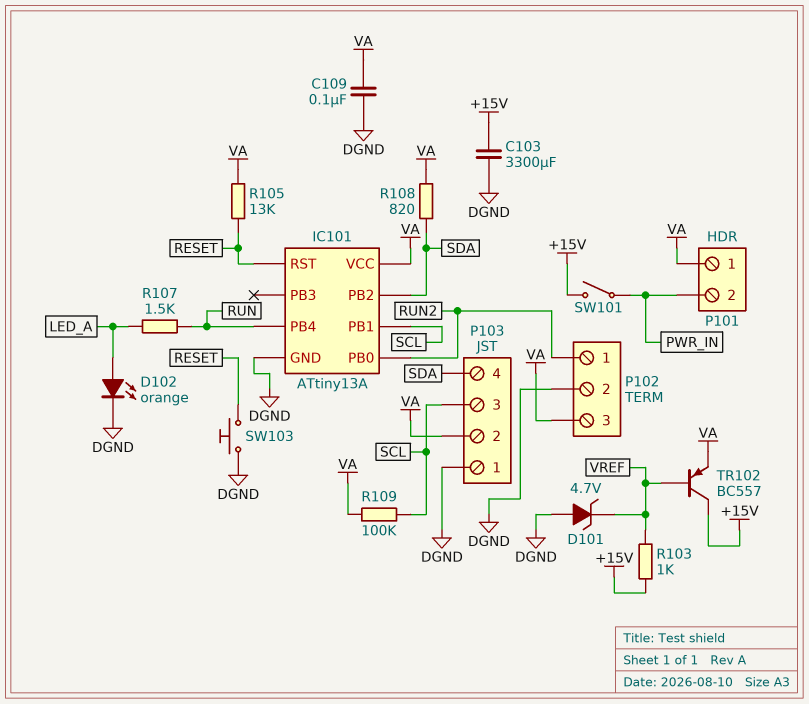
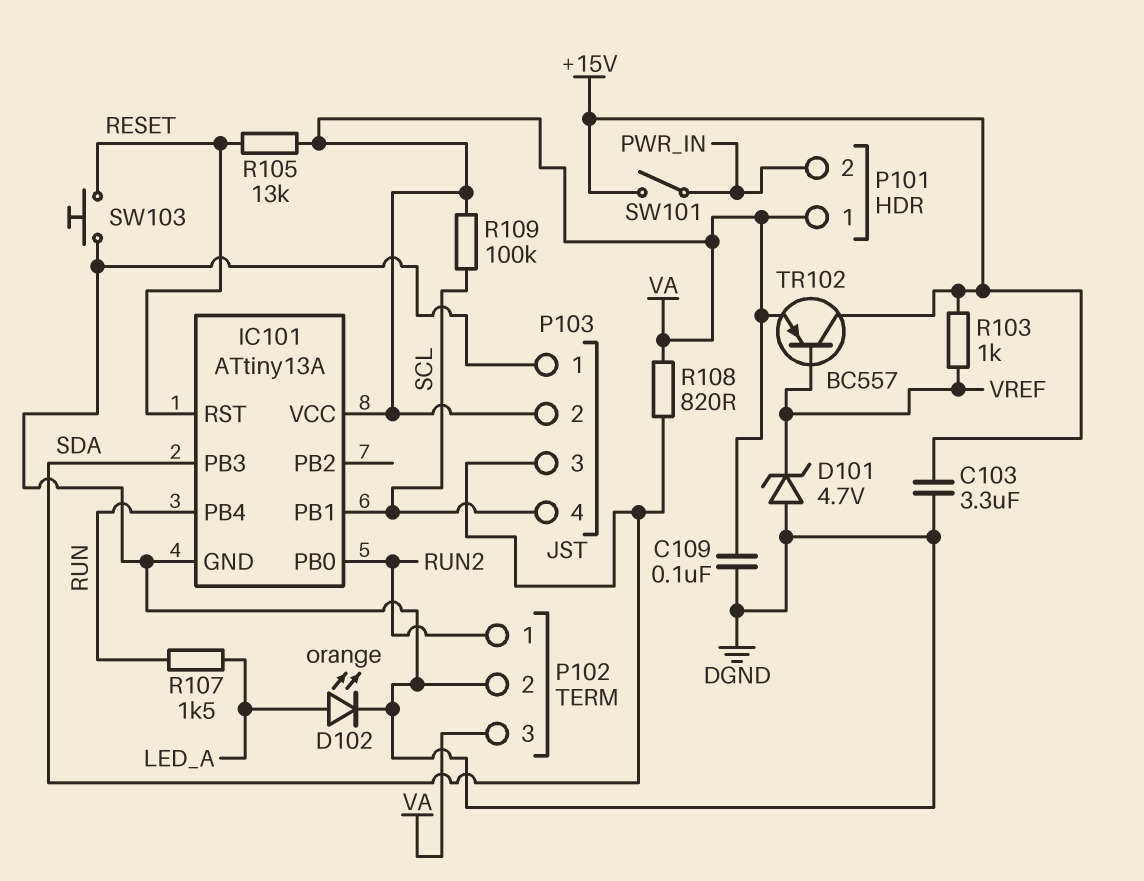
C103: 3300uF (+15V, DGND) -> 3.3uF (+15V, DGND)
IC101 pin PB2: SDA -> none
IC101 pin PB3: none -> SDA
P103 pin 3: SCL -> SDA
P103 pin 4: SDA -> SCL

